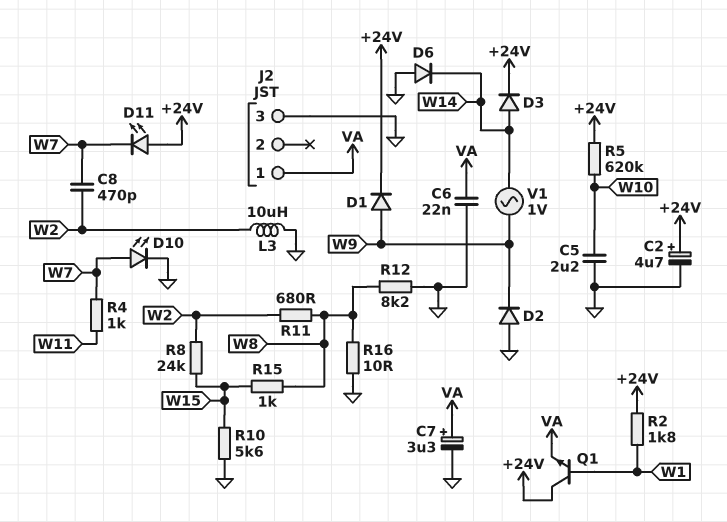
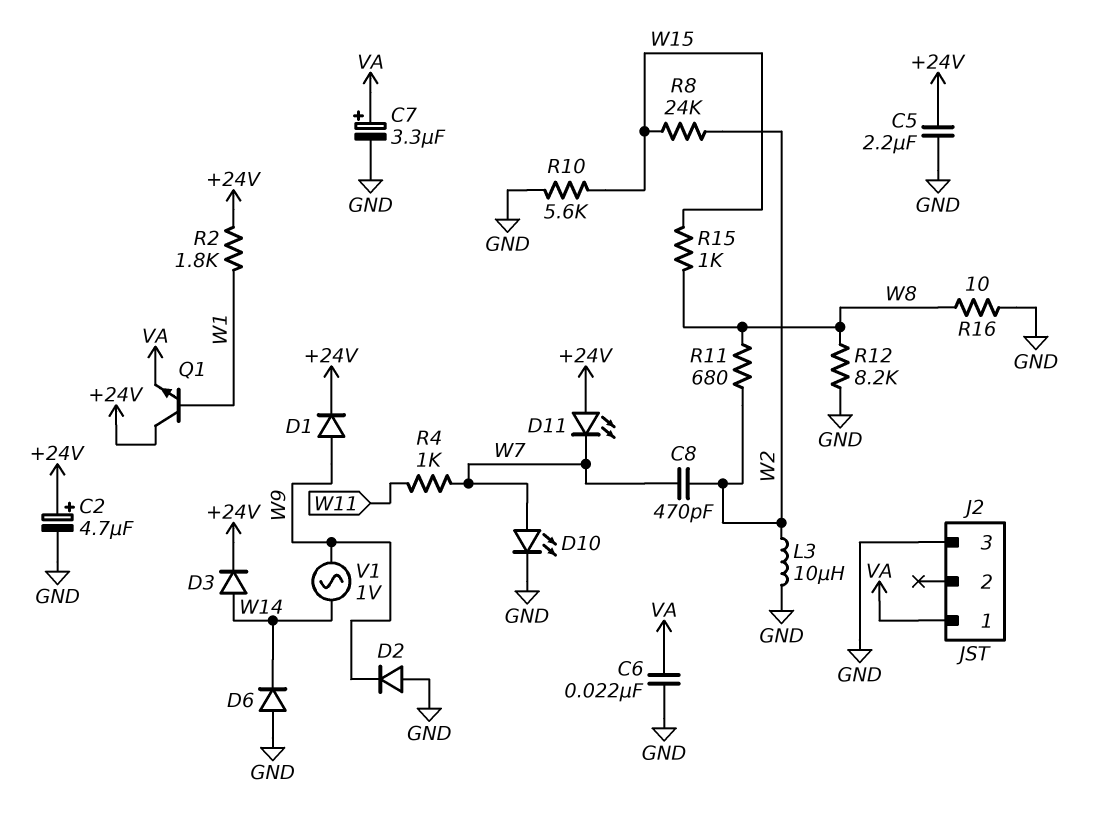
C5: 2.2uF (GND, W10) -> 2.2uF (+24V, GND)
R5: 620k (+24V, W10) -> none

